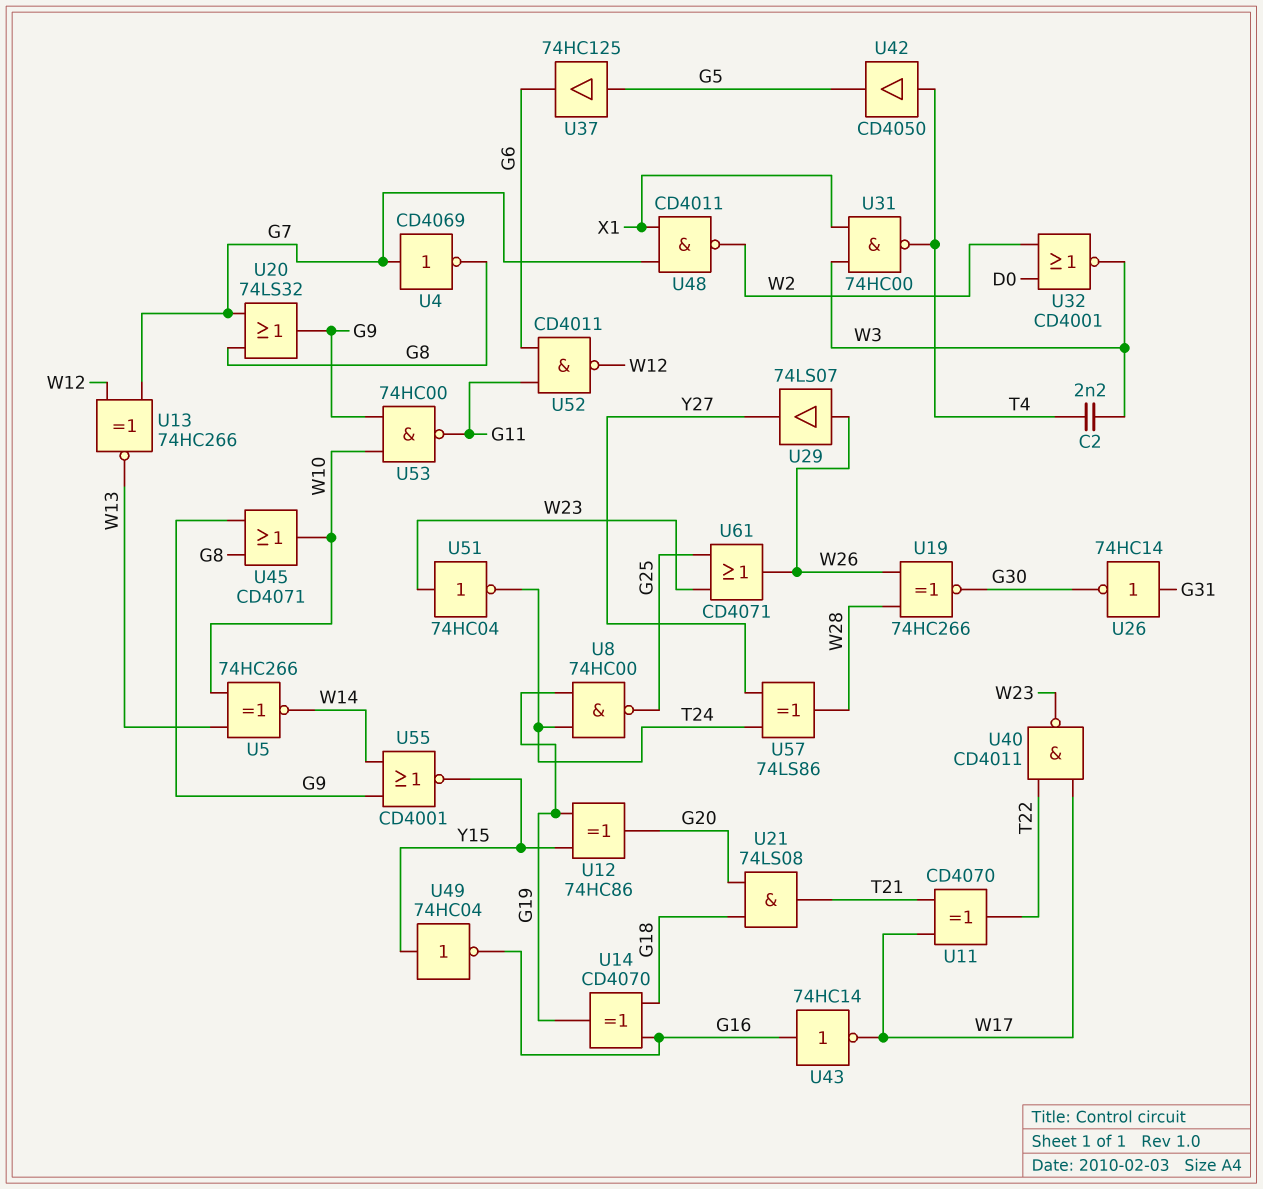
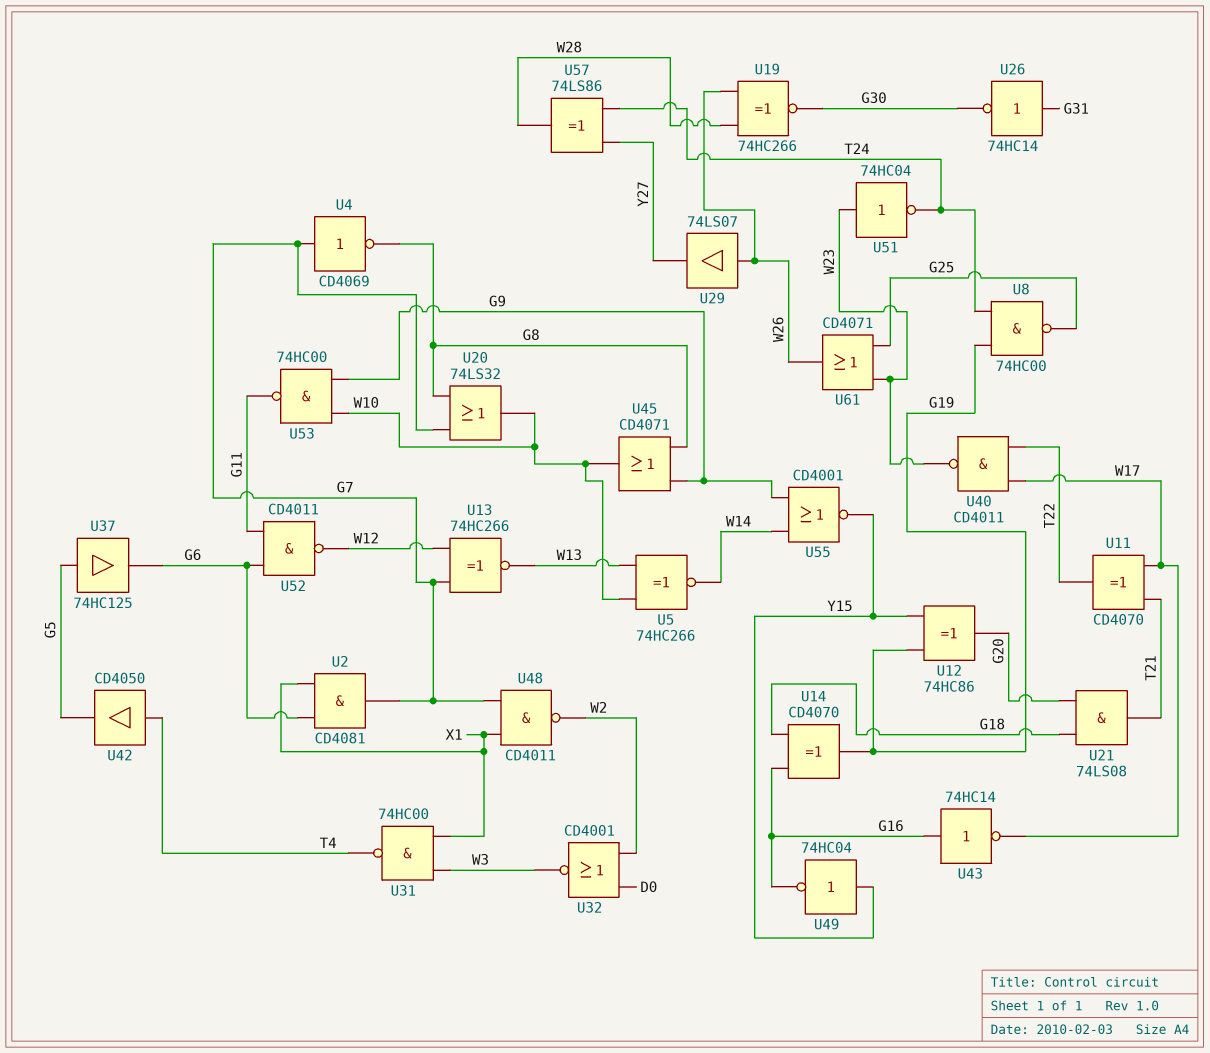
C2: 2.2nF (T4, W3) -> none
U2: none -> AND CD4081 (in G6, in X1, out G7)
U20: OR 74LS32 (in G7, in G8, out G9) -> OR 74LS32 (in G7, in G8, out W10)

